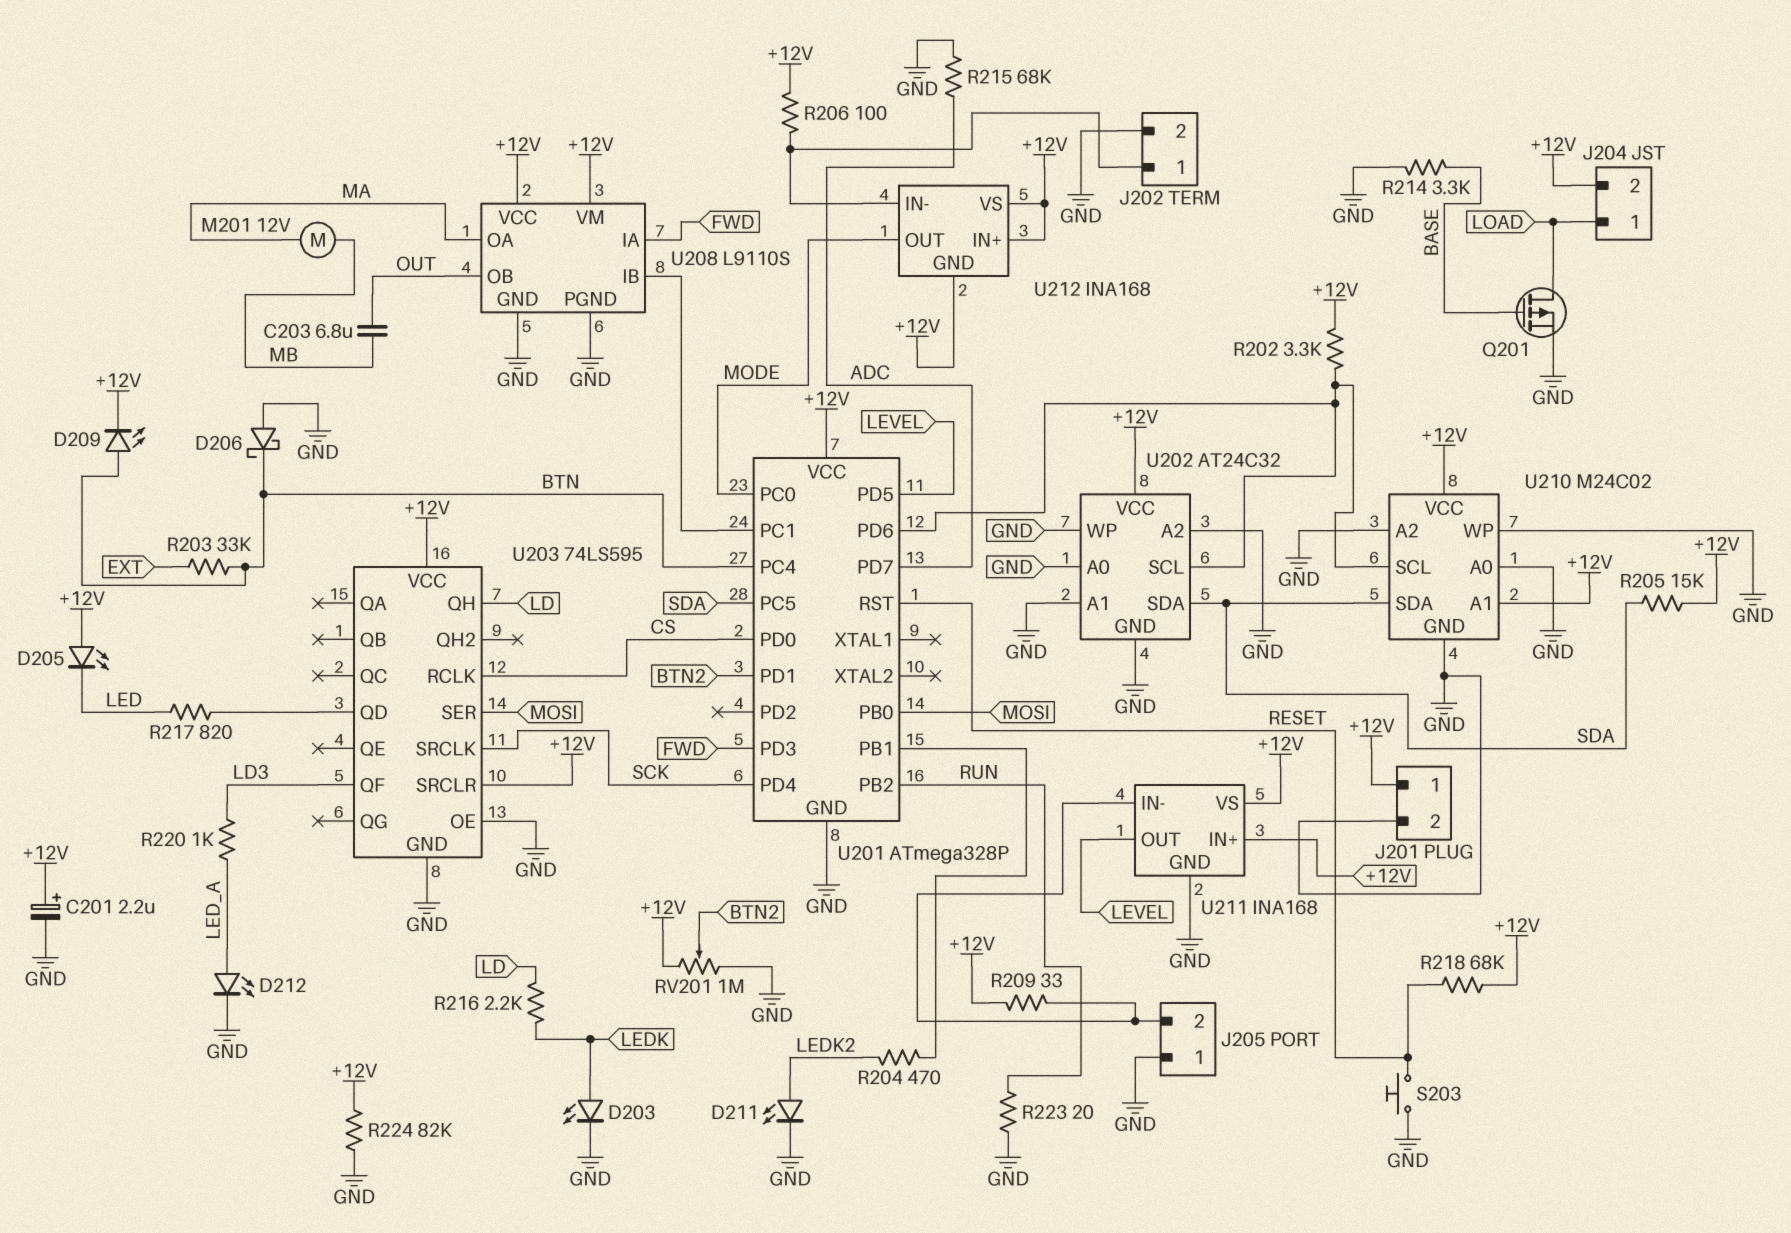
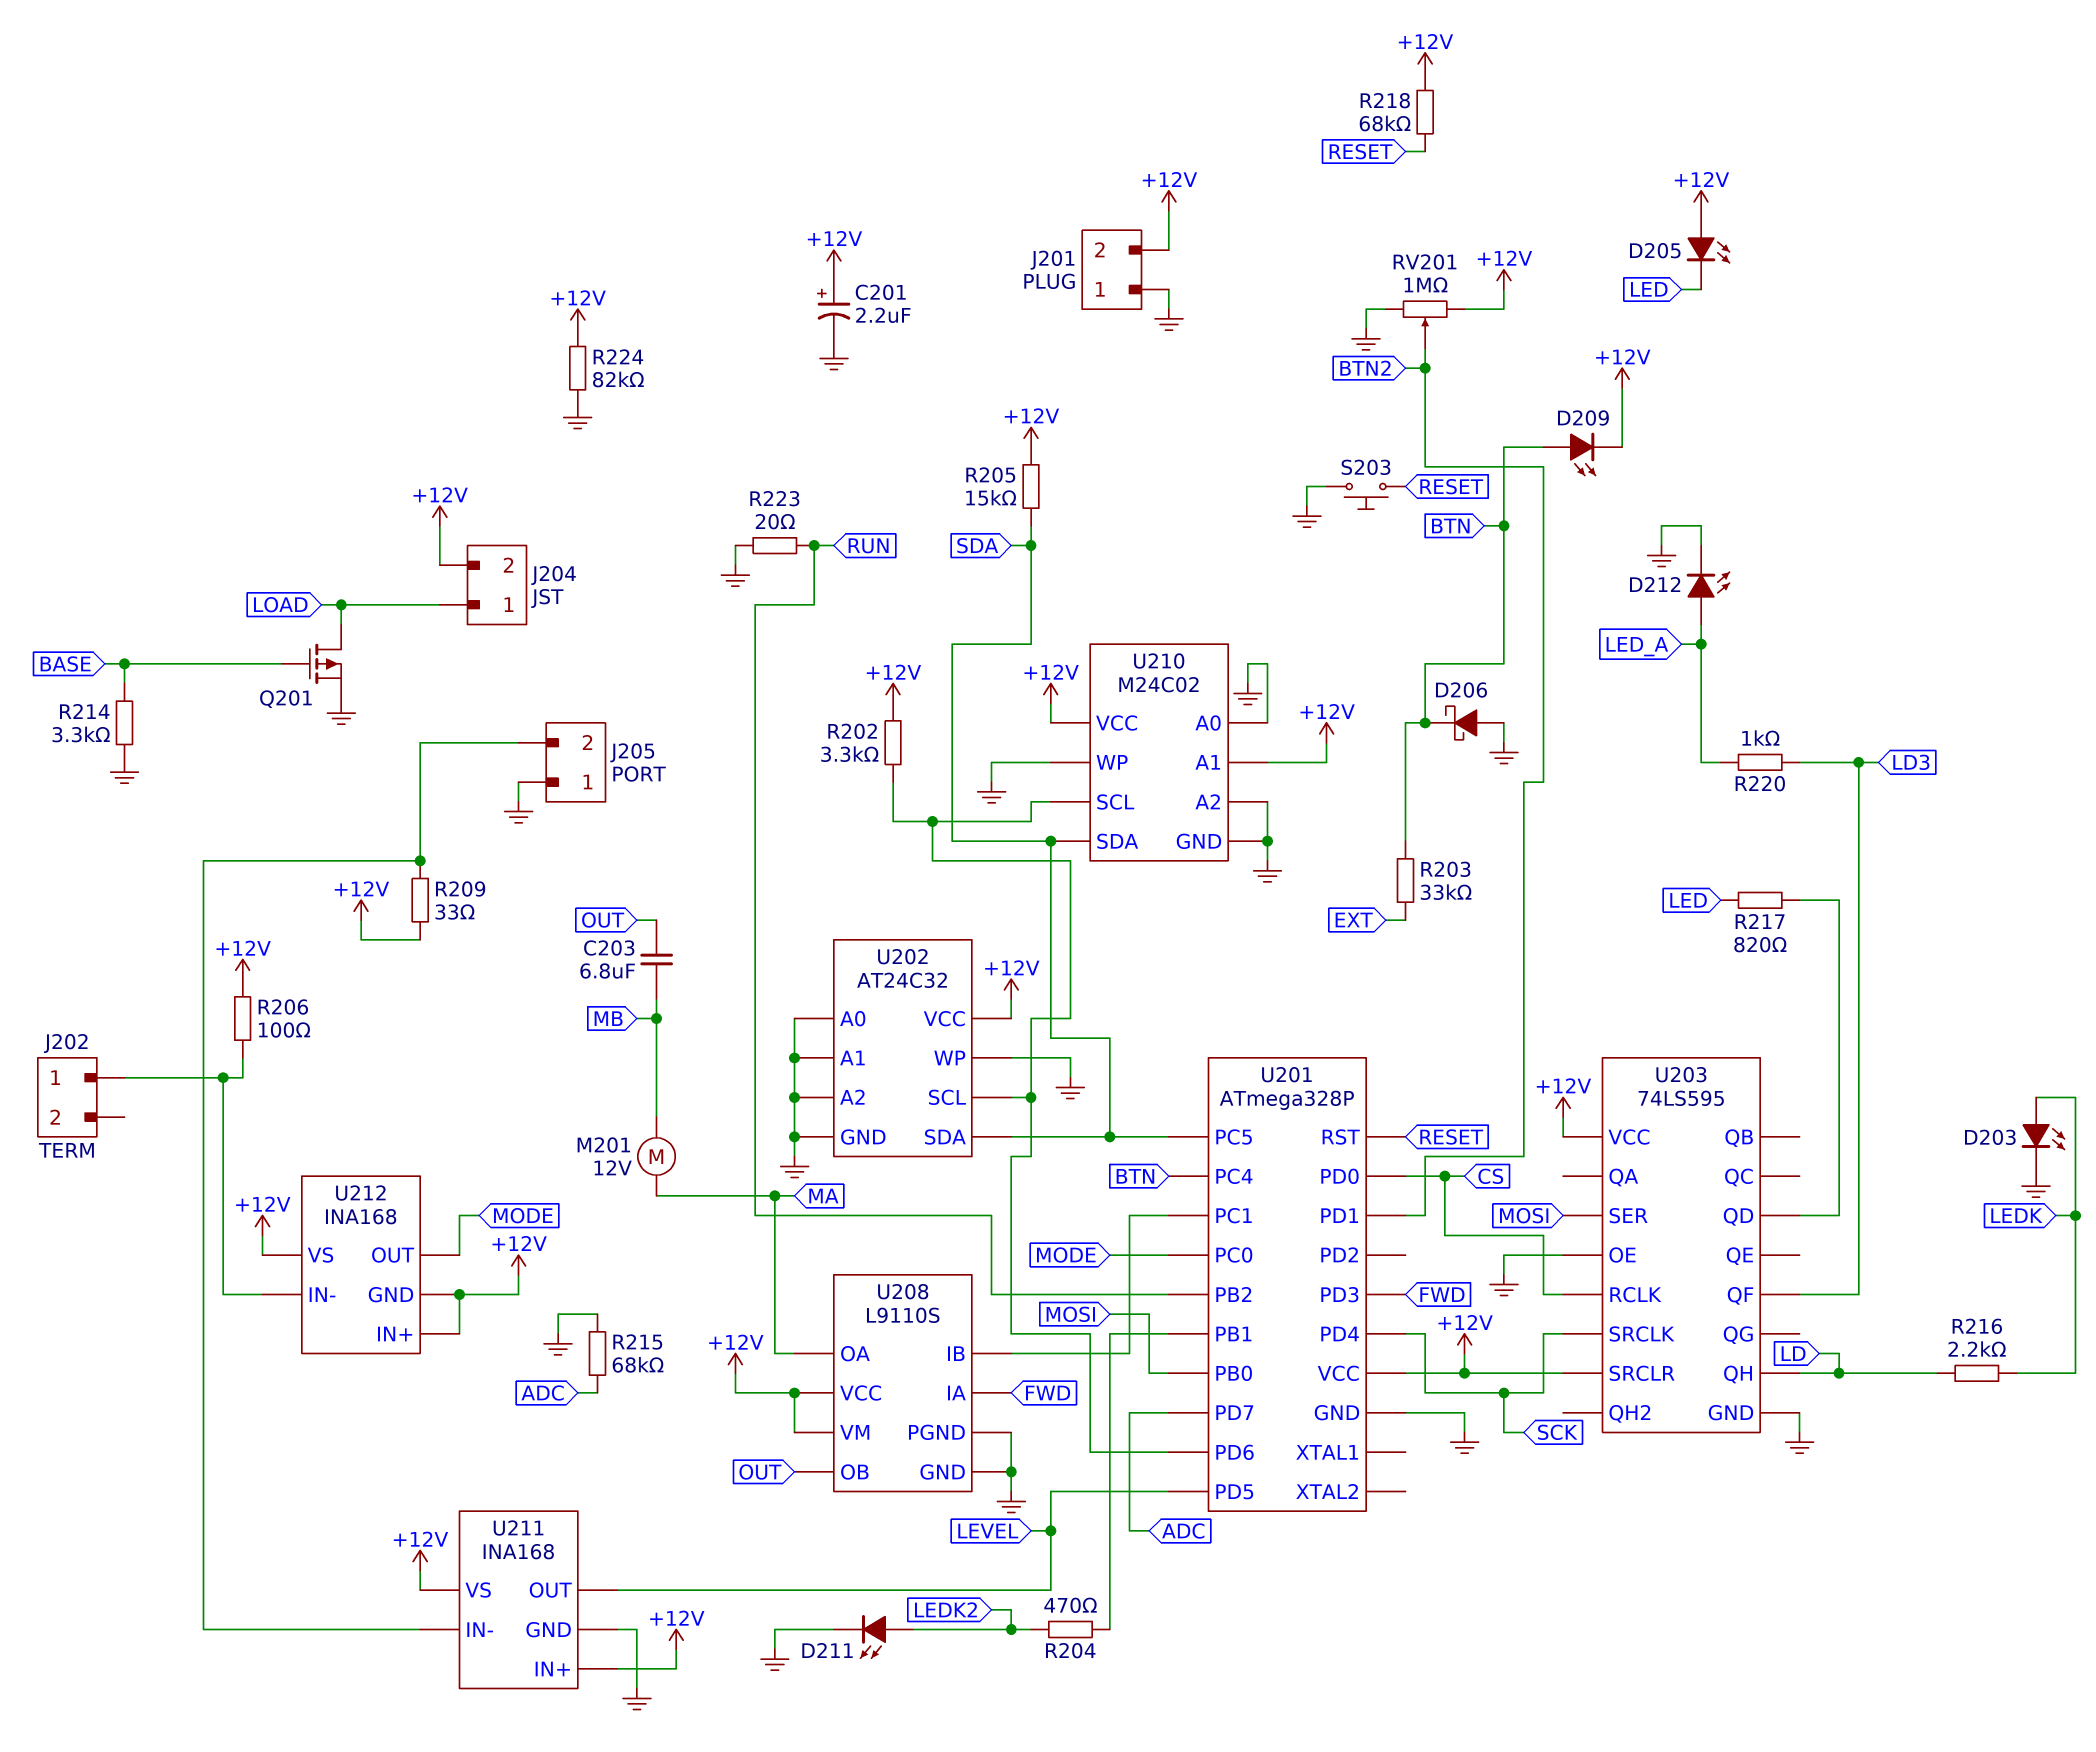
J201 pin 1: +12V -> GND
J201 pin 2: GND -> +12V
J202 pin 2: GND -> none

